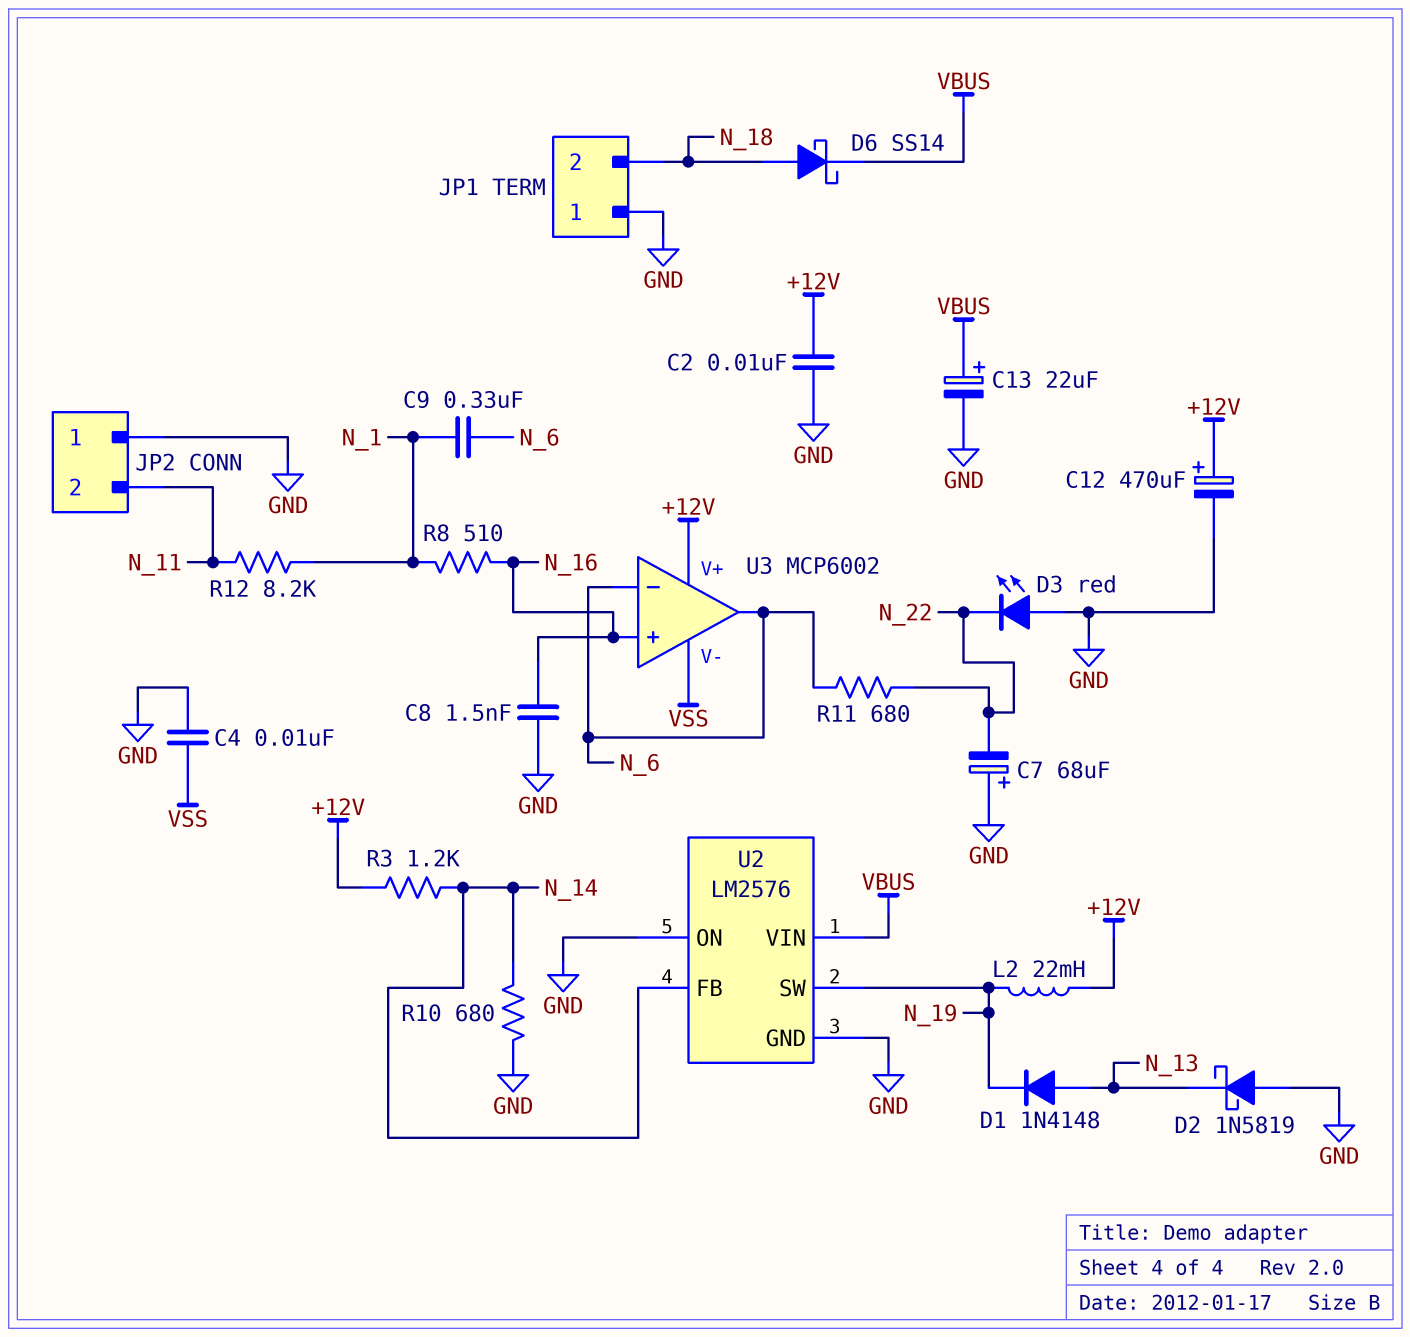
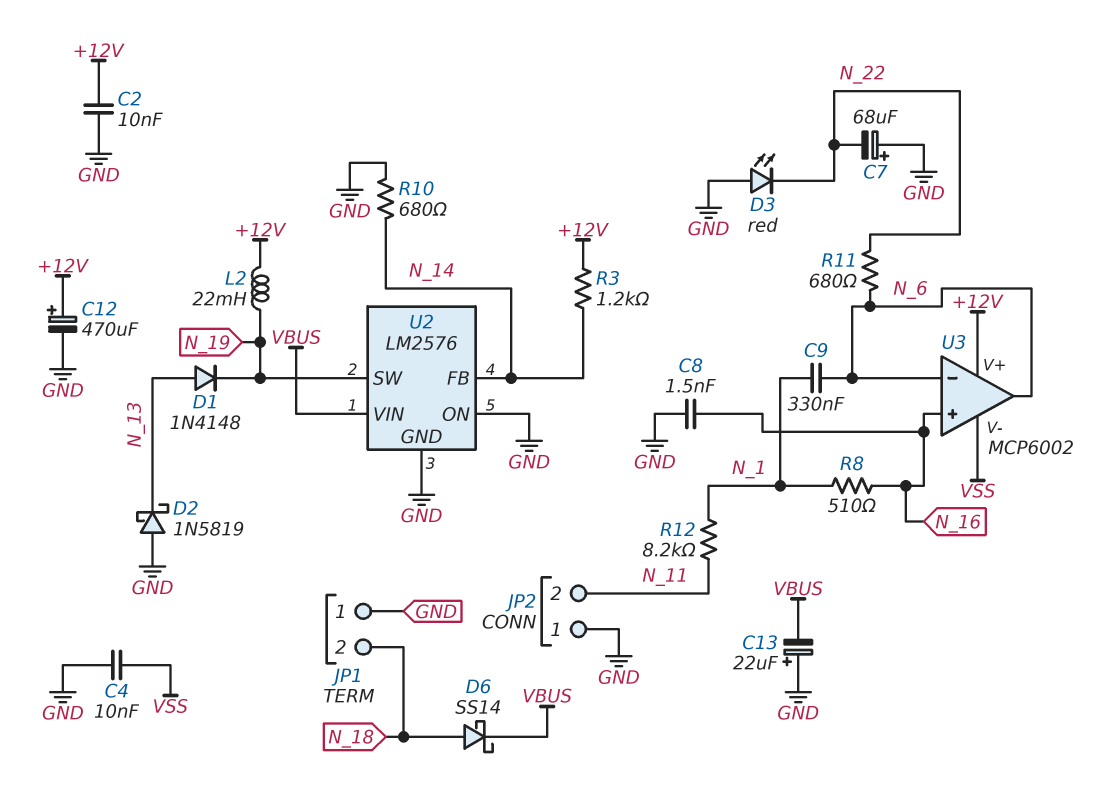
C13: 22uF (plus VBUS, minus GND) -> 22uF (plus GND, minus VBUS)

